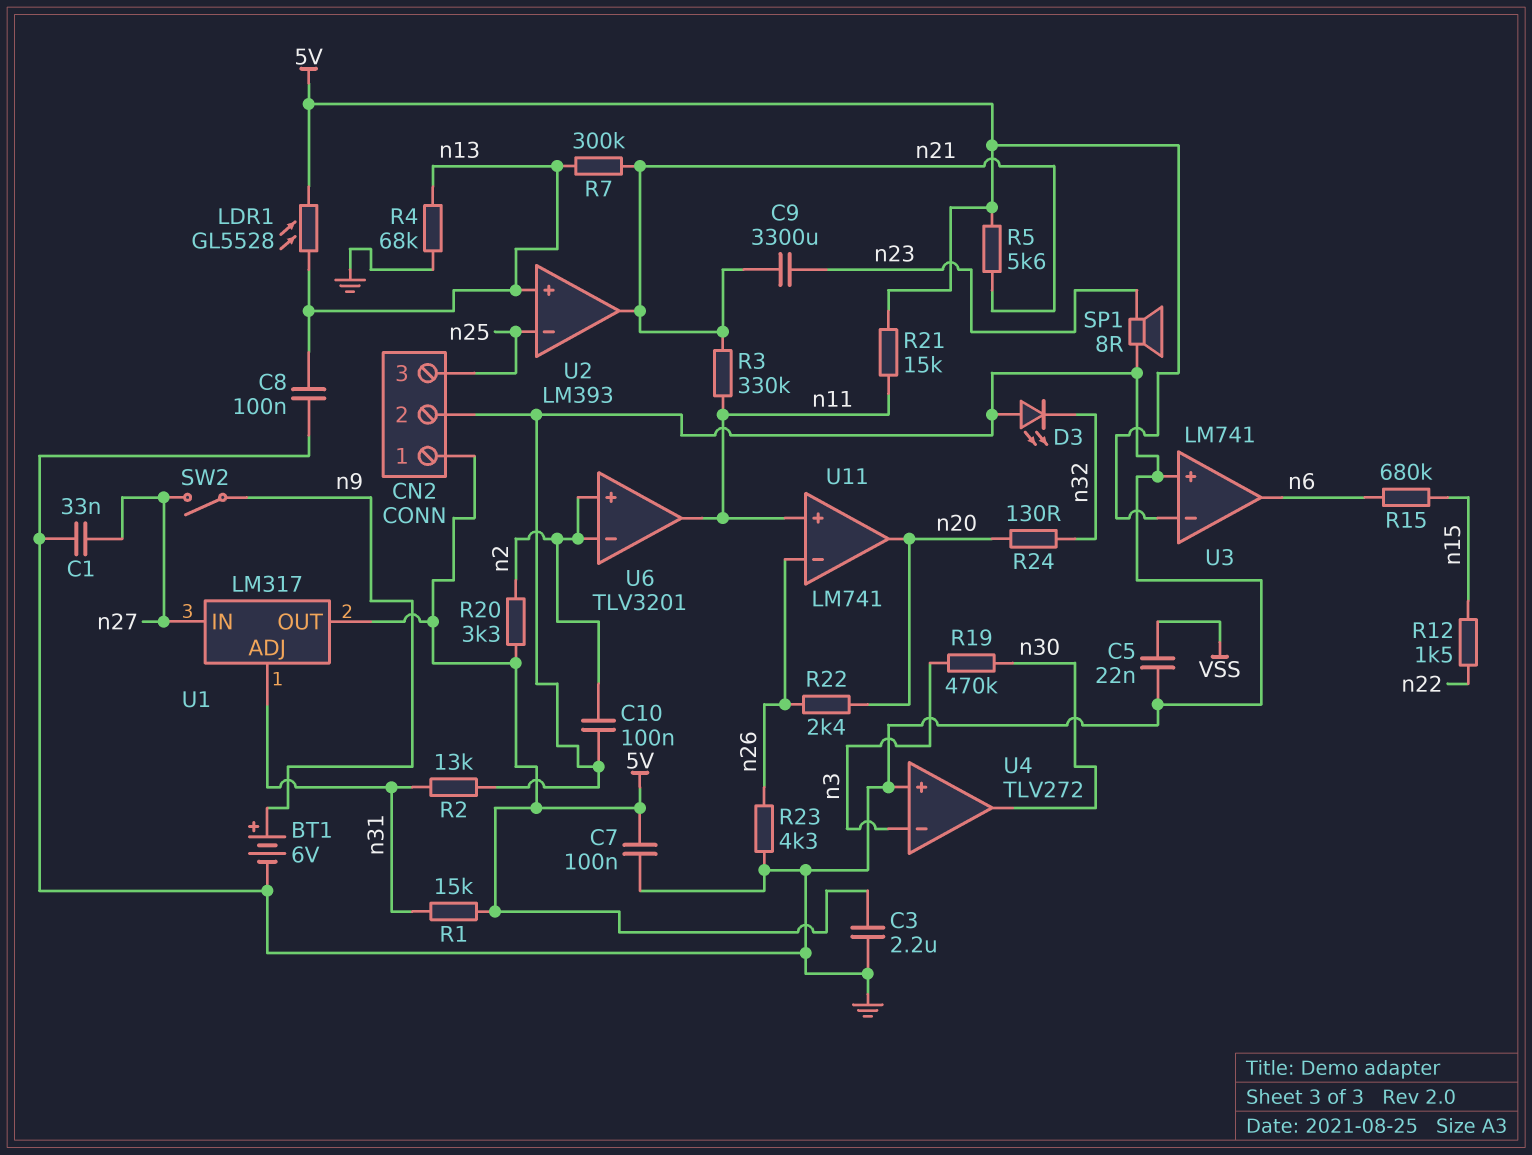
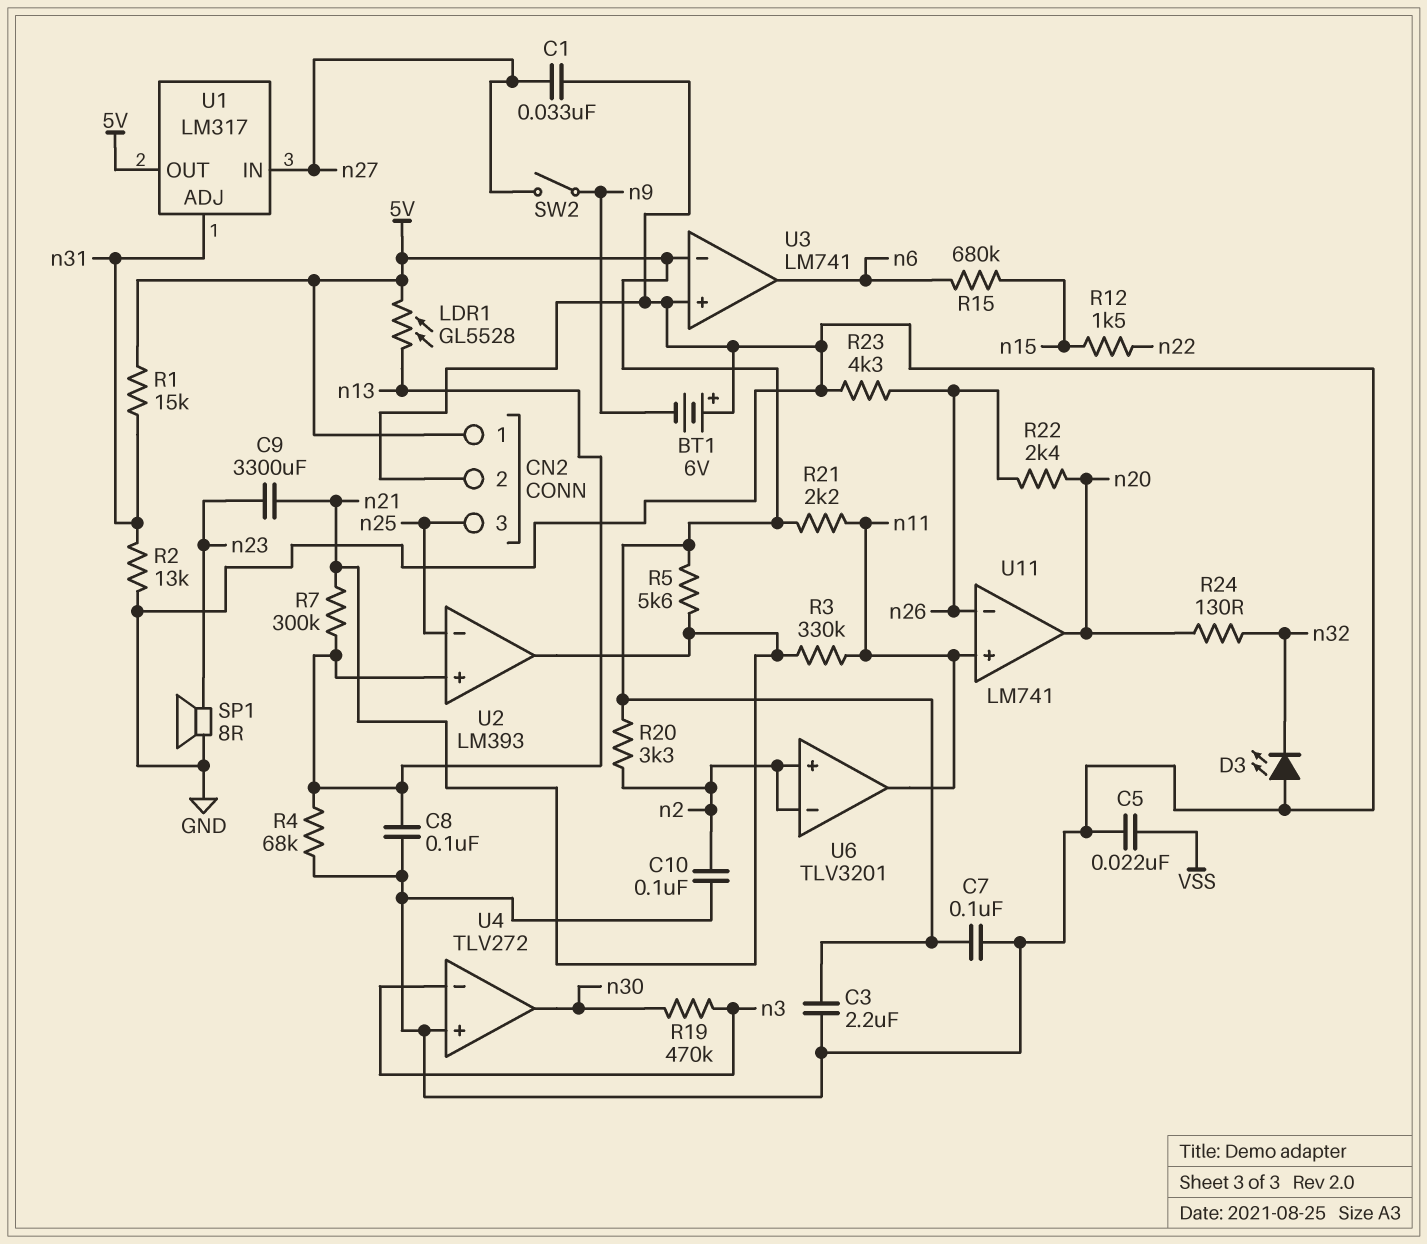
BT1: 6V (plus n9, minus GND) -> 6V (plus GND, minus n9)
R21: 15k (5V, n11) -> 2.2k (5V, n11)

